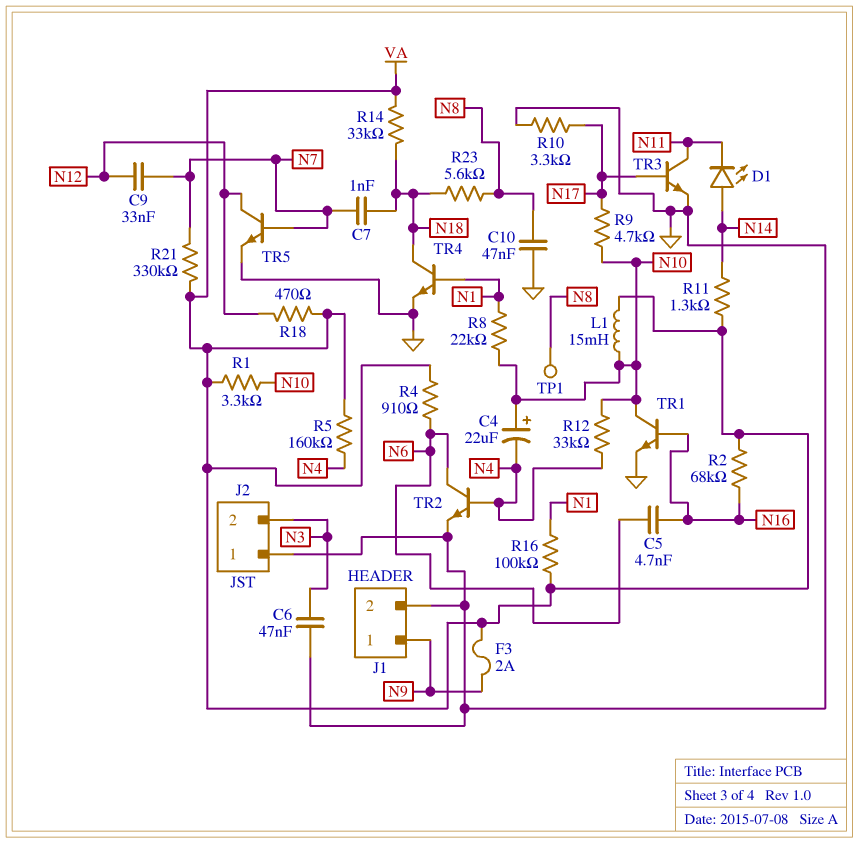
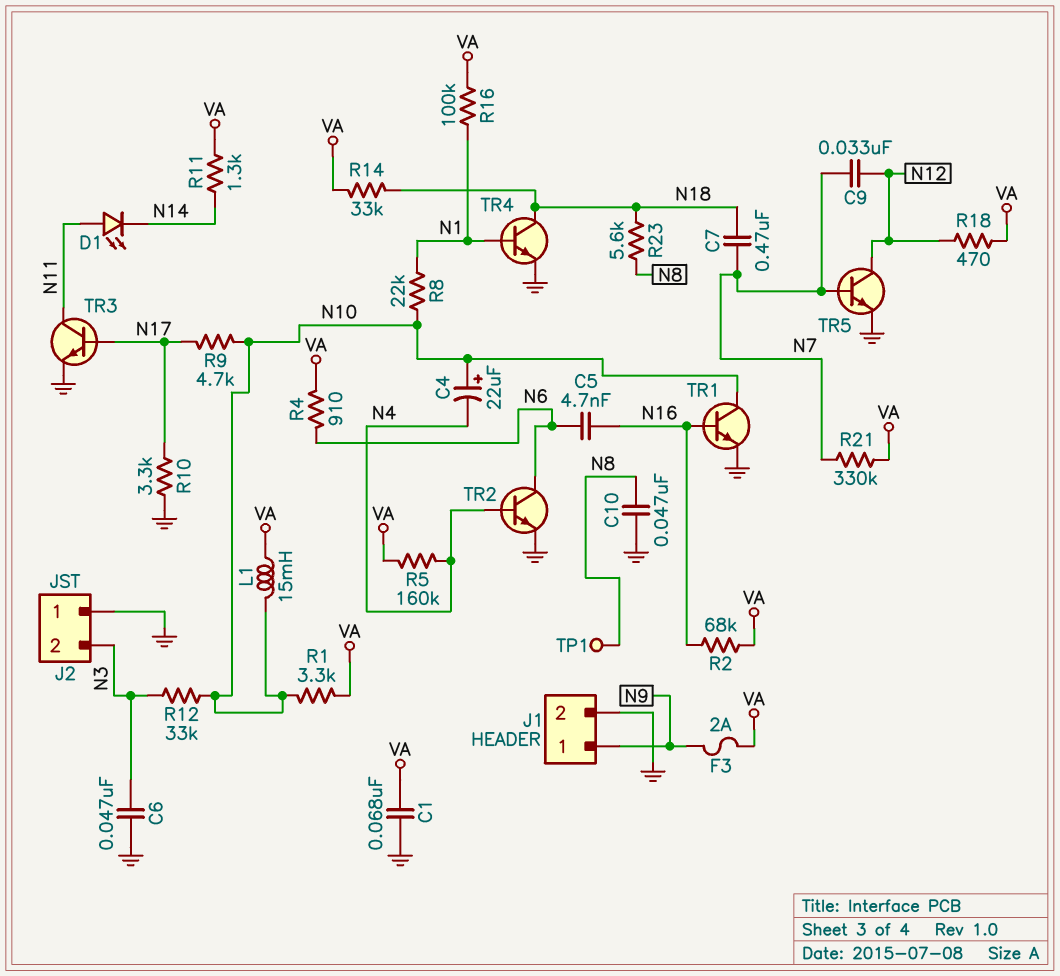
C1: none -> 68nF (GND, VA)
C7: 1nF (N7, N18) -> 470nF (N7, N18)
D1: LED (A N14, K N11) -> LED (A N11, K N14)
R12: 33k (N4, N10) -> 33k (N3, N10)

